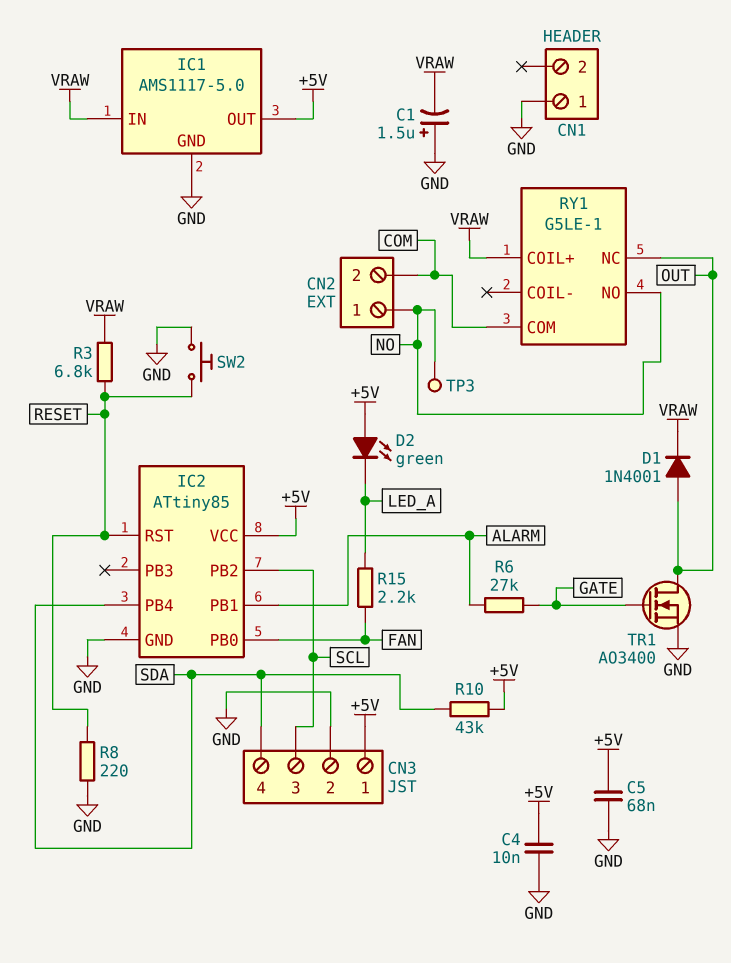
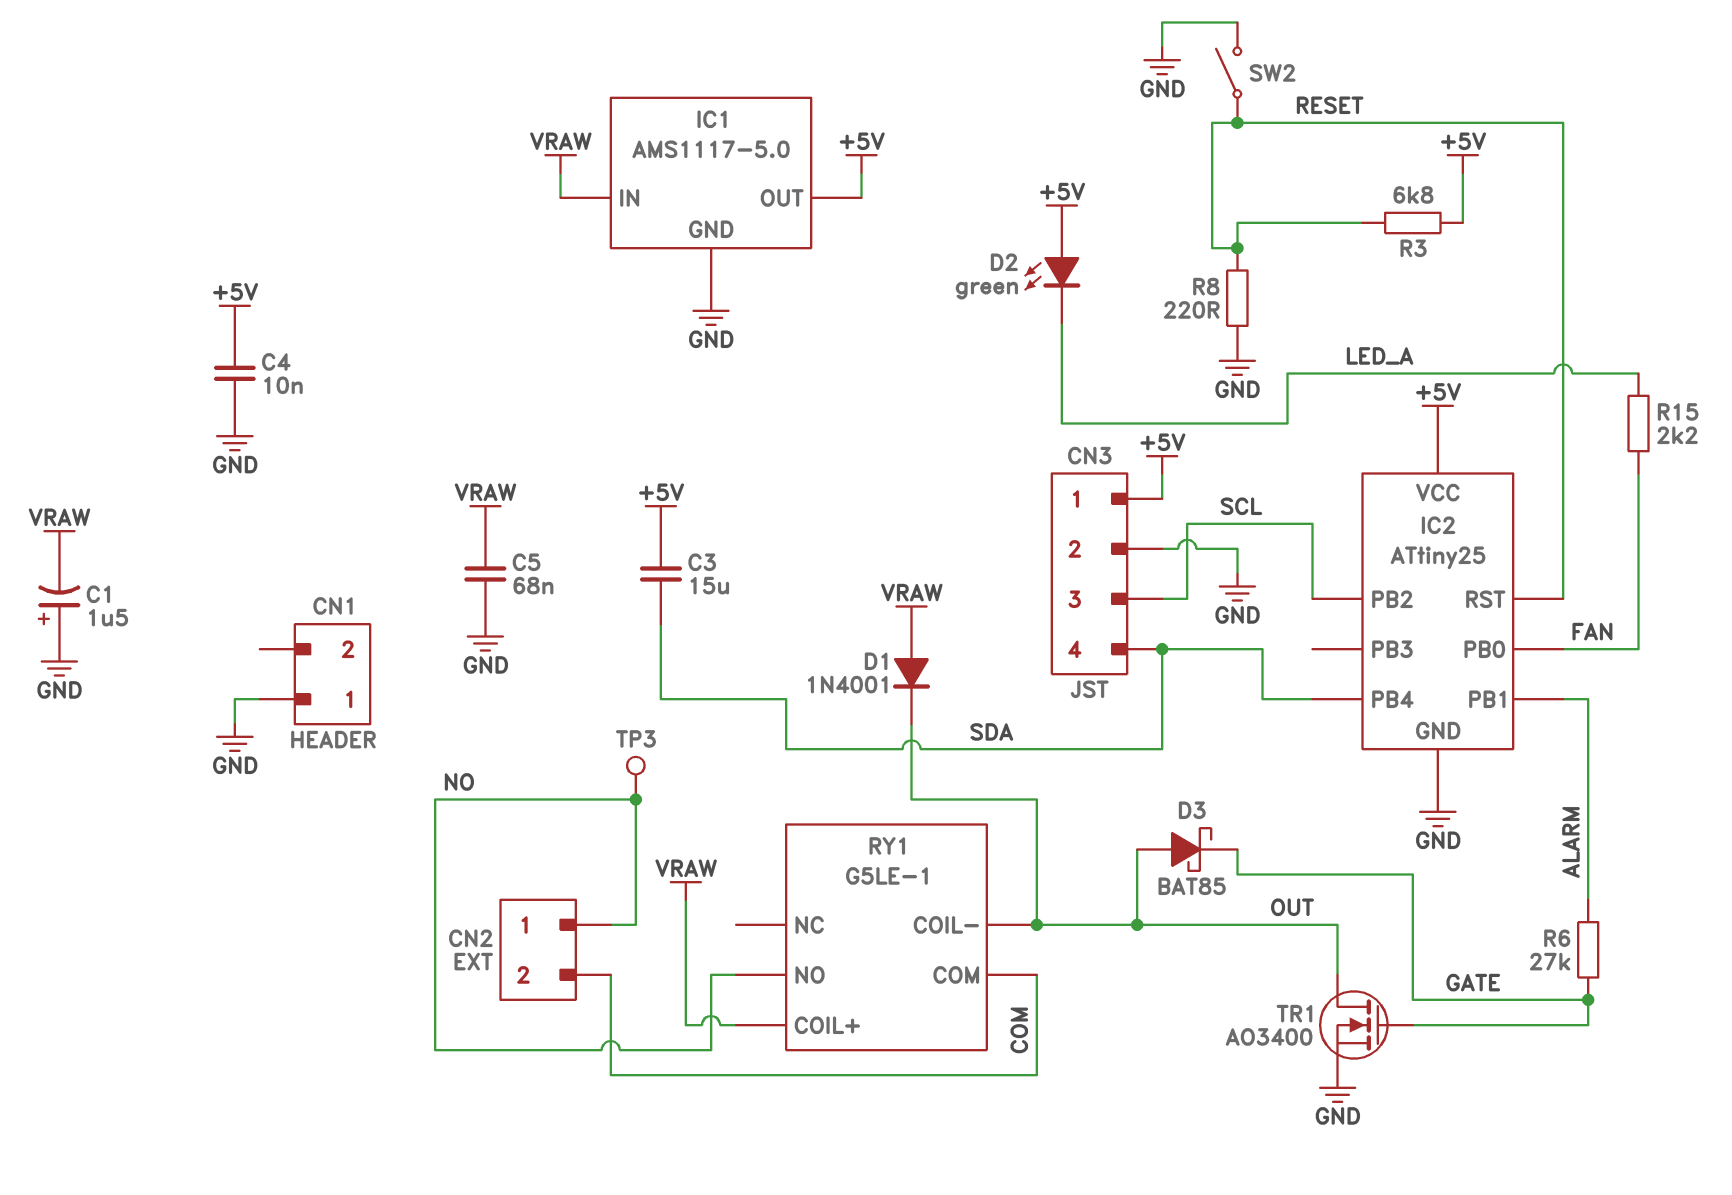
C3: none -> 15uF (+5V, SDA)
C5: 68nF (+5V, GND) -> 68nF (GND, VRAW)
D1: diode 1N4001 (A OUT, K VRAW) -> diode 1N4001 (A VRAW, K OUT)
D3: none -> schottky BAT85 (A OUT, K GATE)
IC2: ATtiny85 -> ATtiny25
R3: 6.8k (RESET, VRAW) -> 6.8k (+5V, RESET)
R10: 43k (+5V, SDA) -> none
RY1 pin COIL-: none -> OUT
RY1 pin NC: OUT -> none
SW2: button (GND, RESET) -> switch (GND, RESET)

